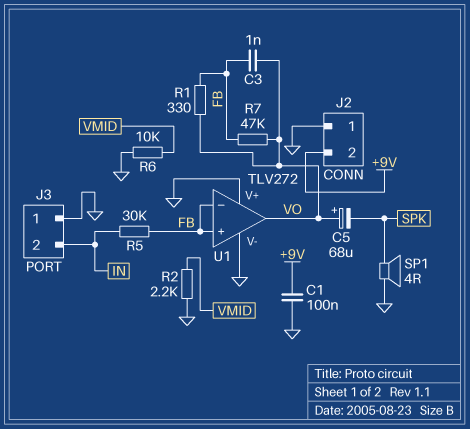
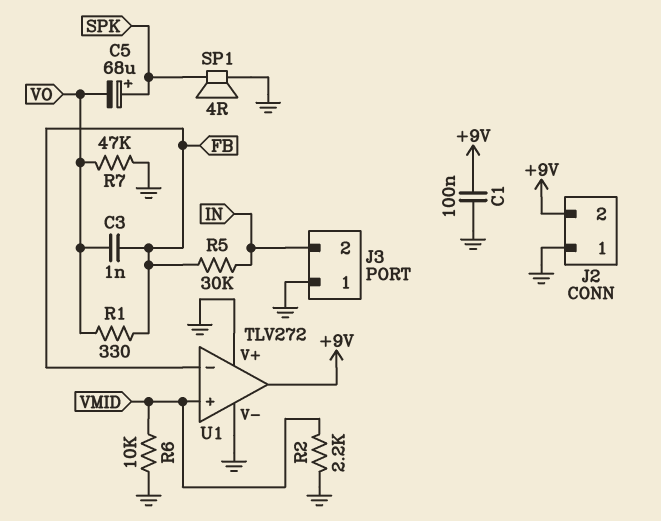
C5: 68uF (plus VO, minus SPK) -> 68uF (plus SPK, minus VO)
R7: 47k (FB, VO) -> 47k (GND, VO)
U1 pin in+: FB -> VMID
U1 pin out: VO -> +9V

